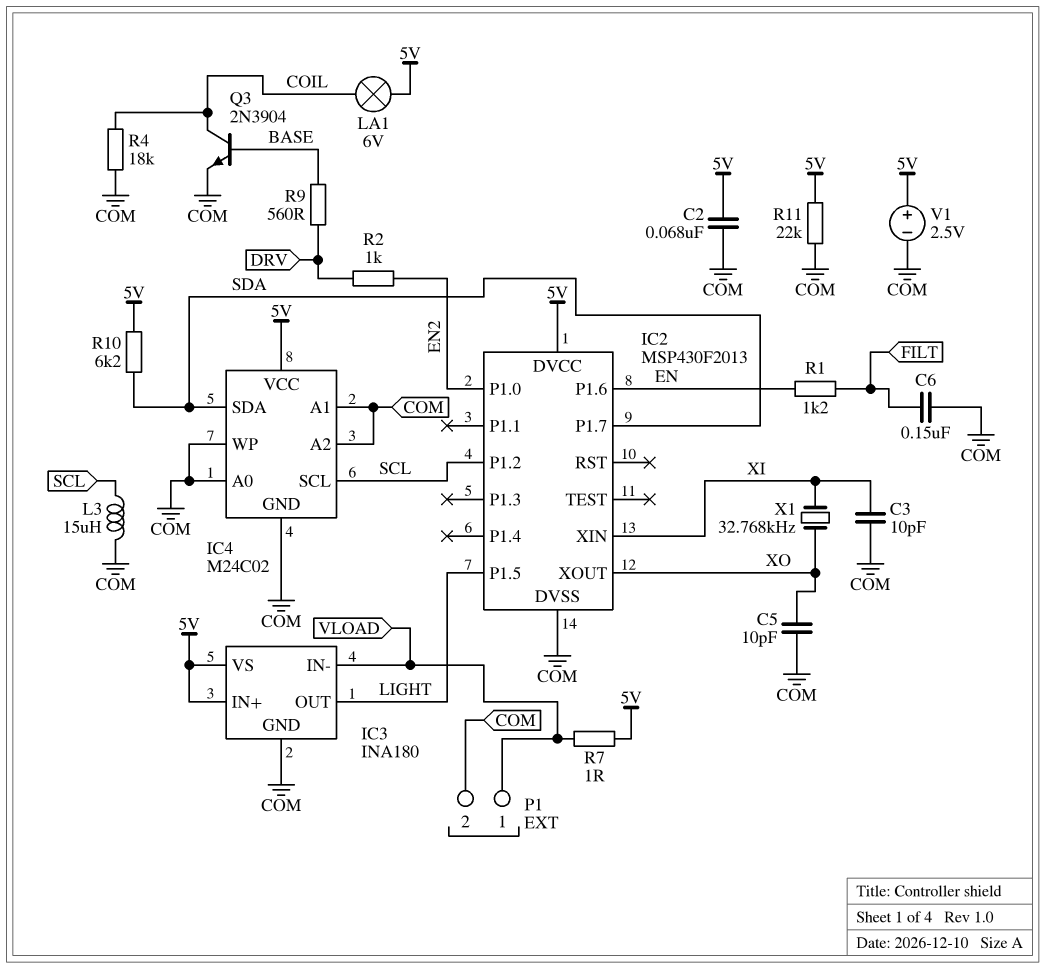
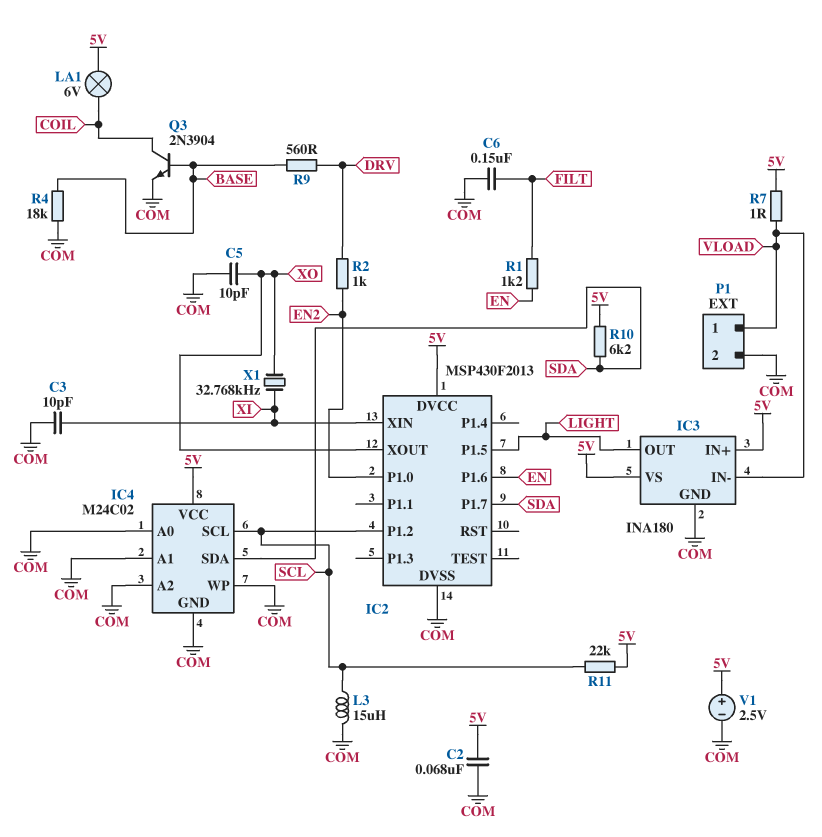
R4: 18k (COIL, COM) -> 18k (BASE, COM)
R11: 22k (5V, COM) -> 22k (5V, SCL)

